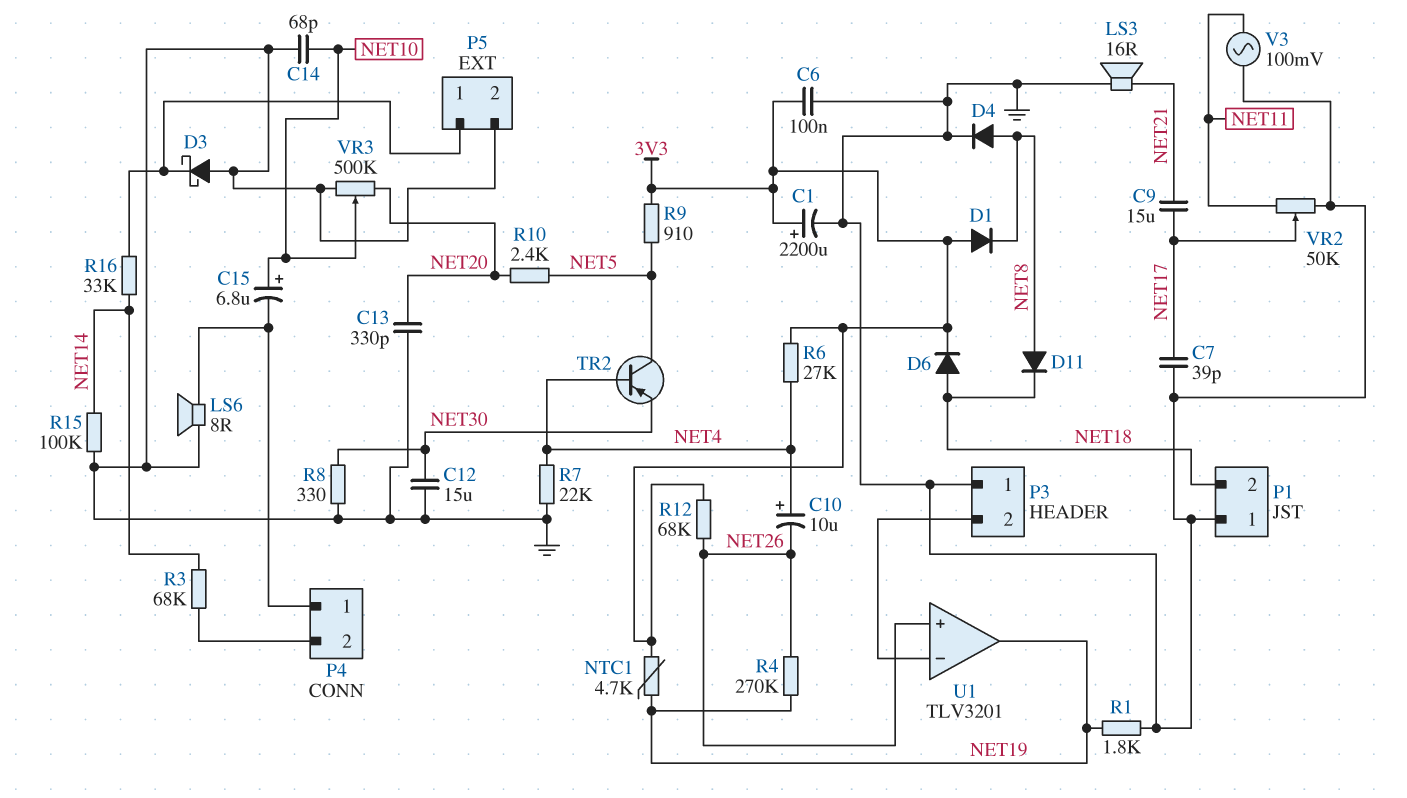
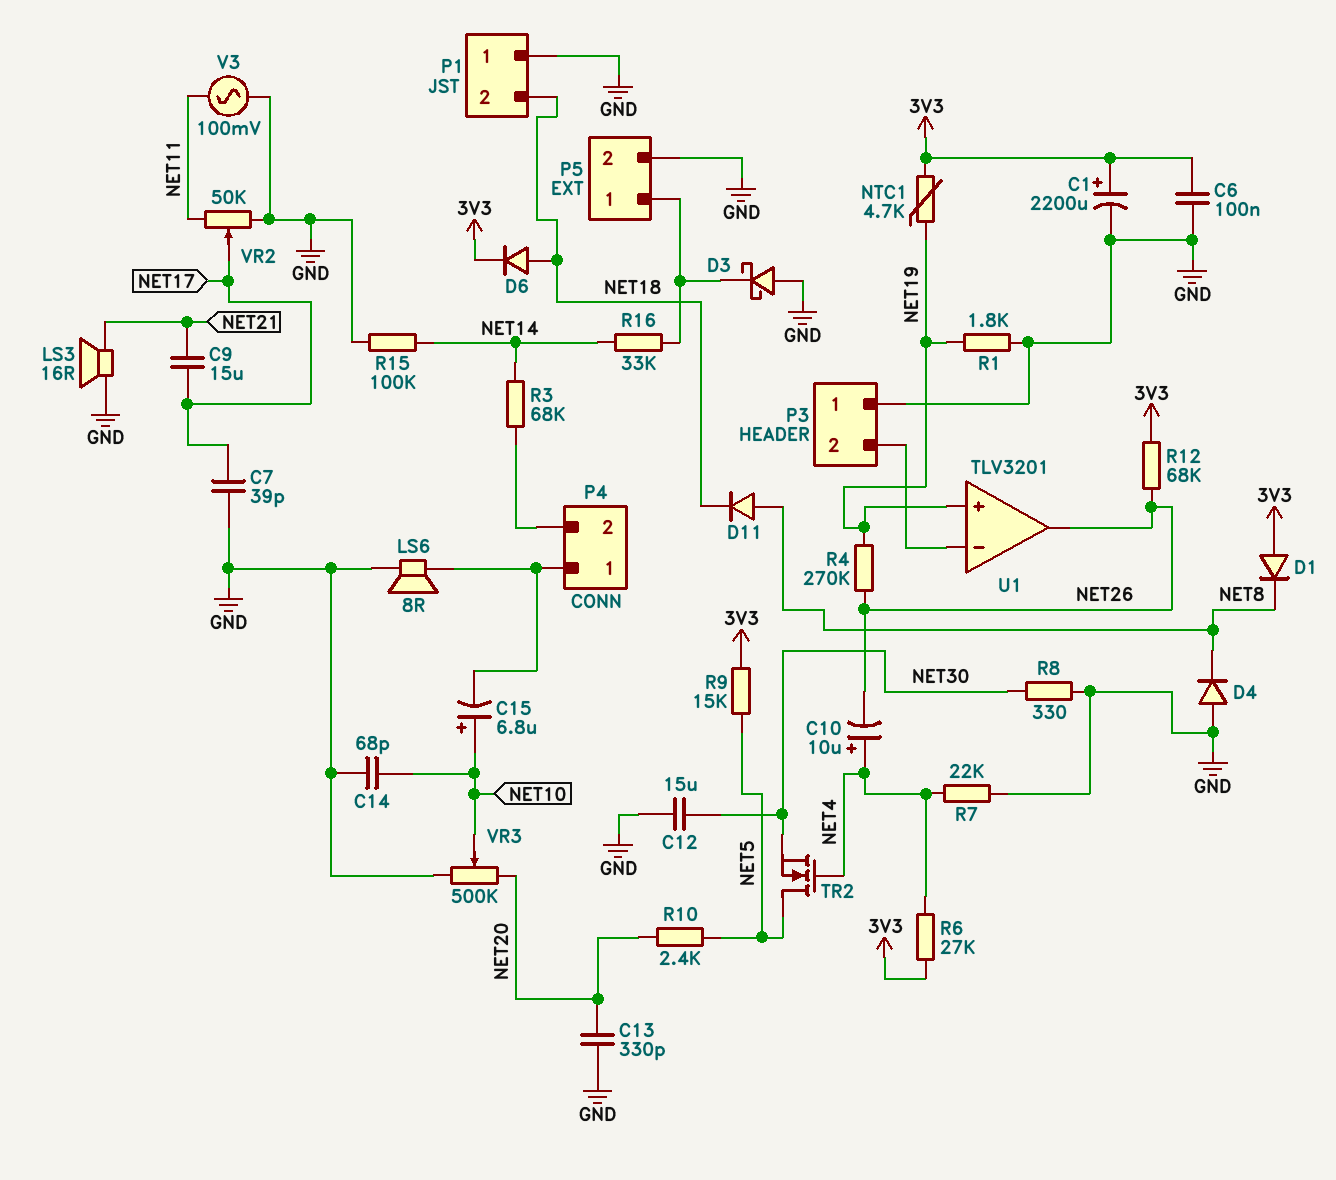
D4: diode (A NET8, K GND) -> diode (A GND, K NET8)
R9: 910 (3V3, NET5) -> 15k (3V3, NET5)
TR2: PNP (B NET4, C NET5, E NET30) -> NMOS (G NET4, D NET5, S NET30)
U1 pin in+: NET26 -> NET19
U1 pin out: NET19 -> NET26

